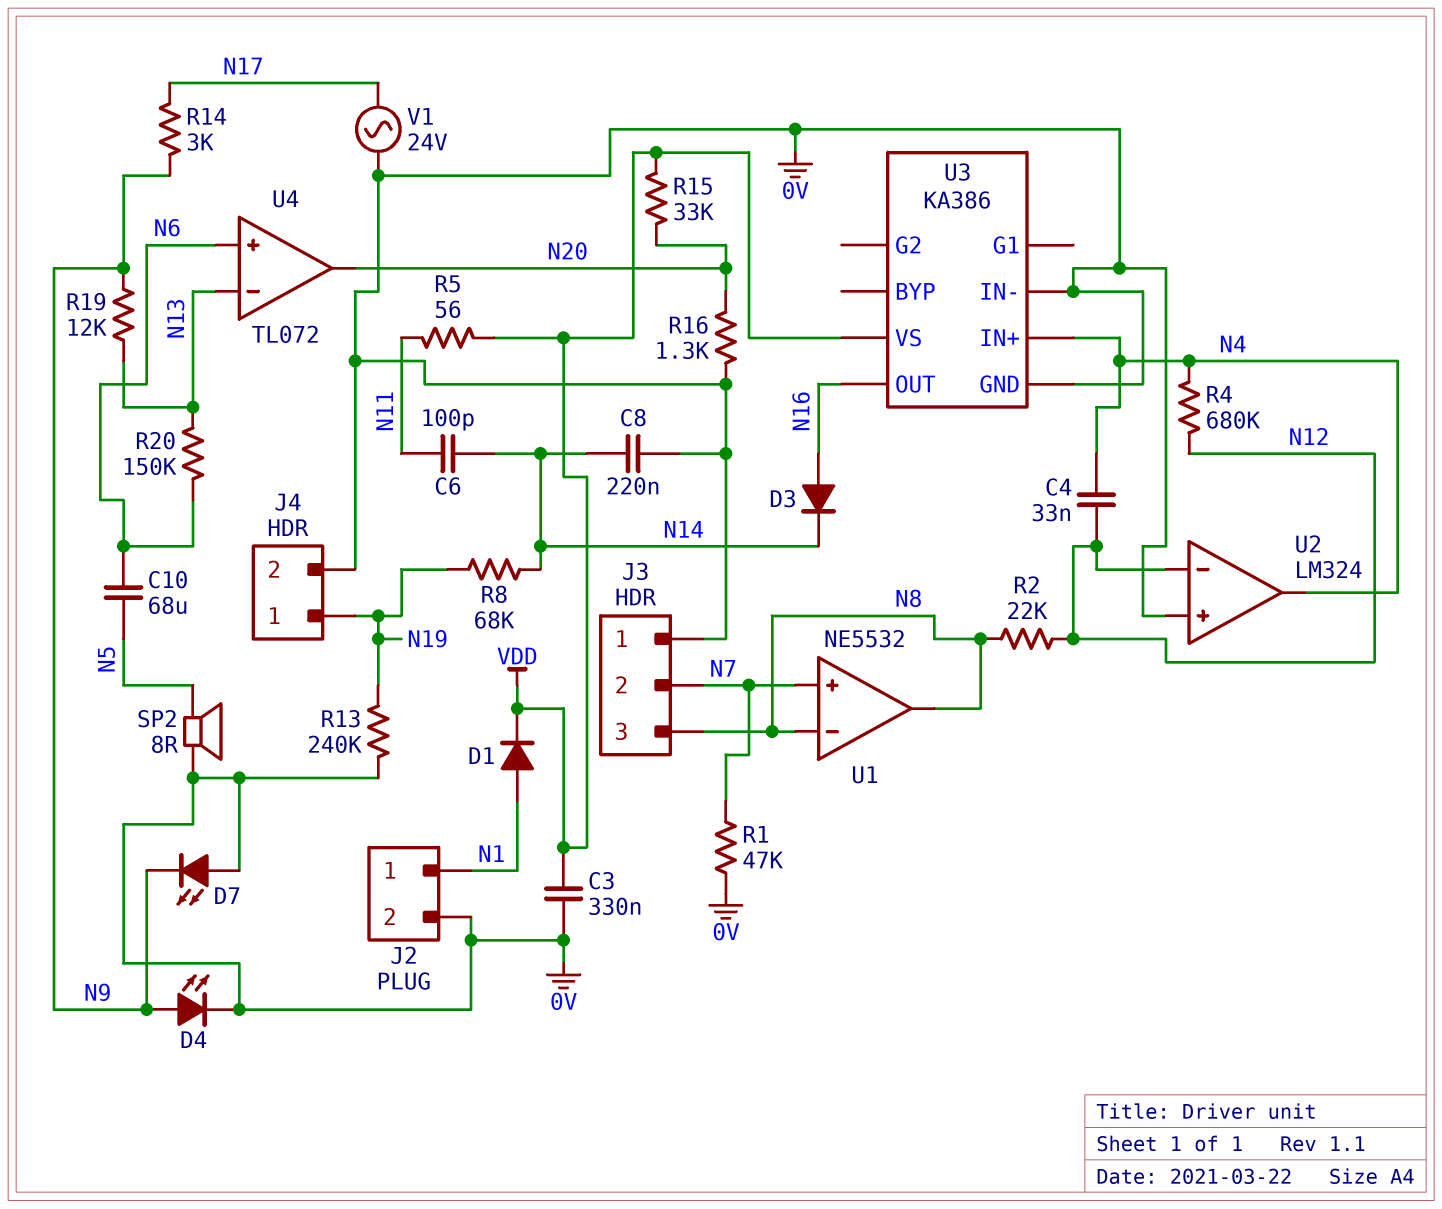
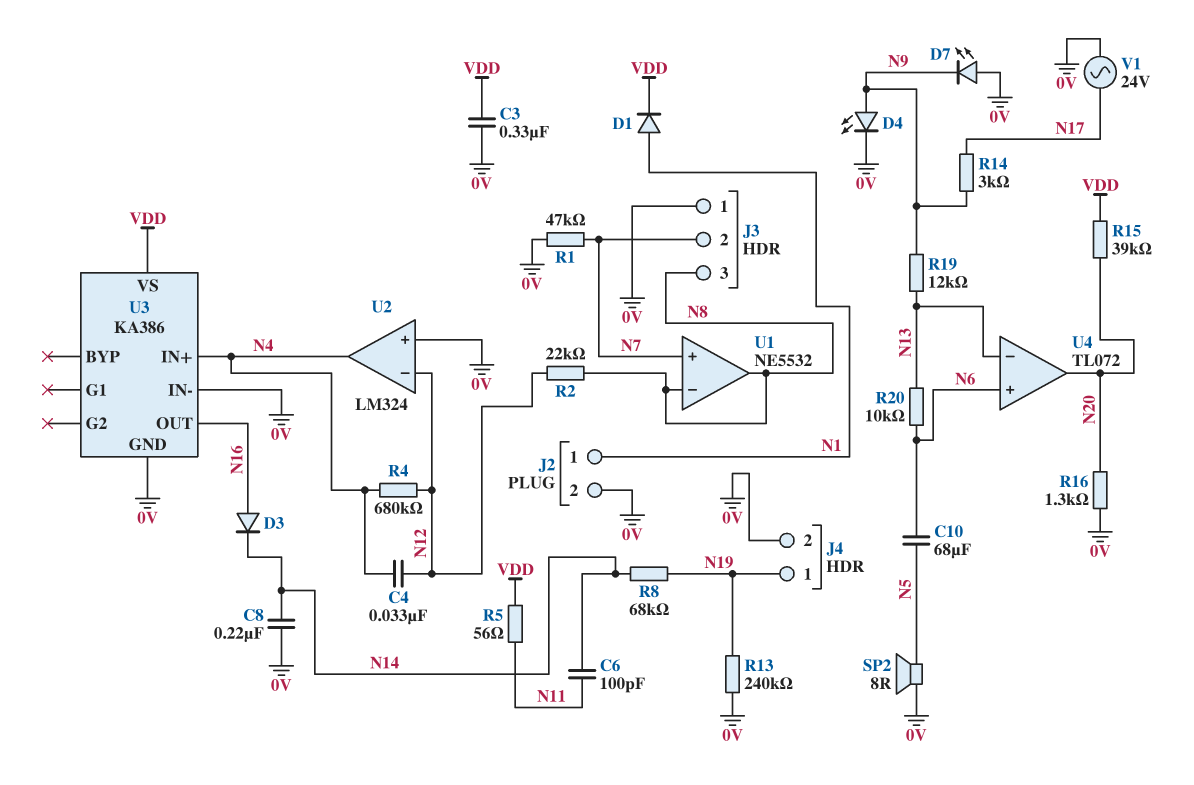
R15: 33k (N20, VDD) -> 39k (N20, VDD)
R20: 150k (N6, N13) -> 10k (N6, N13)

